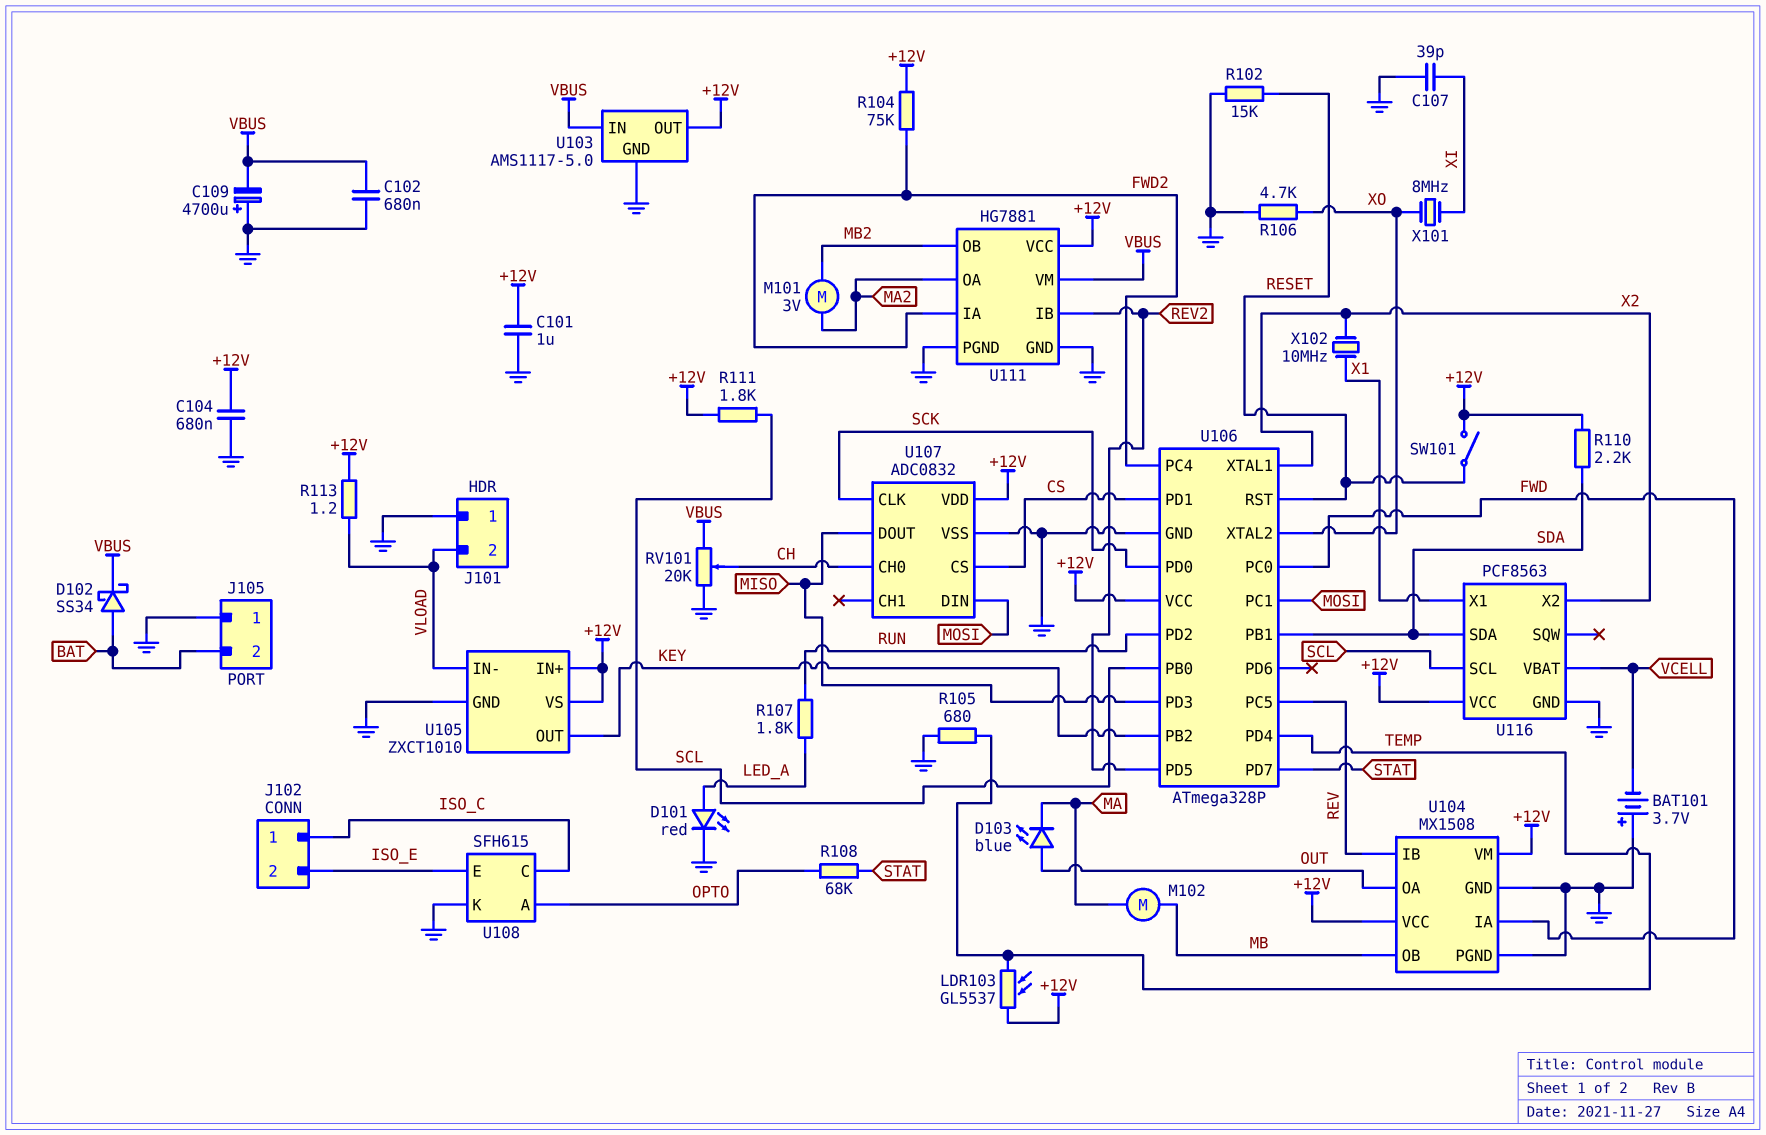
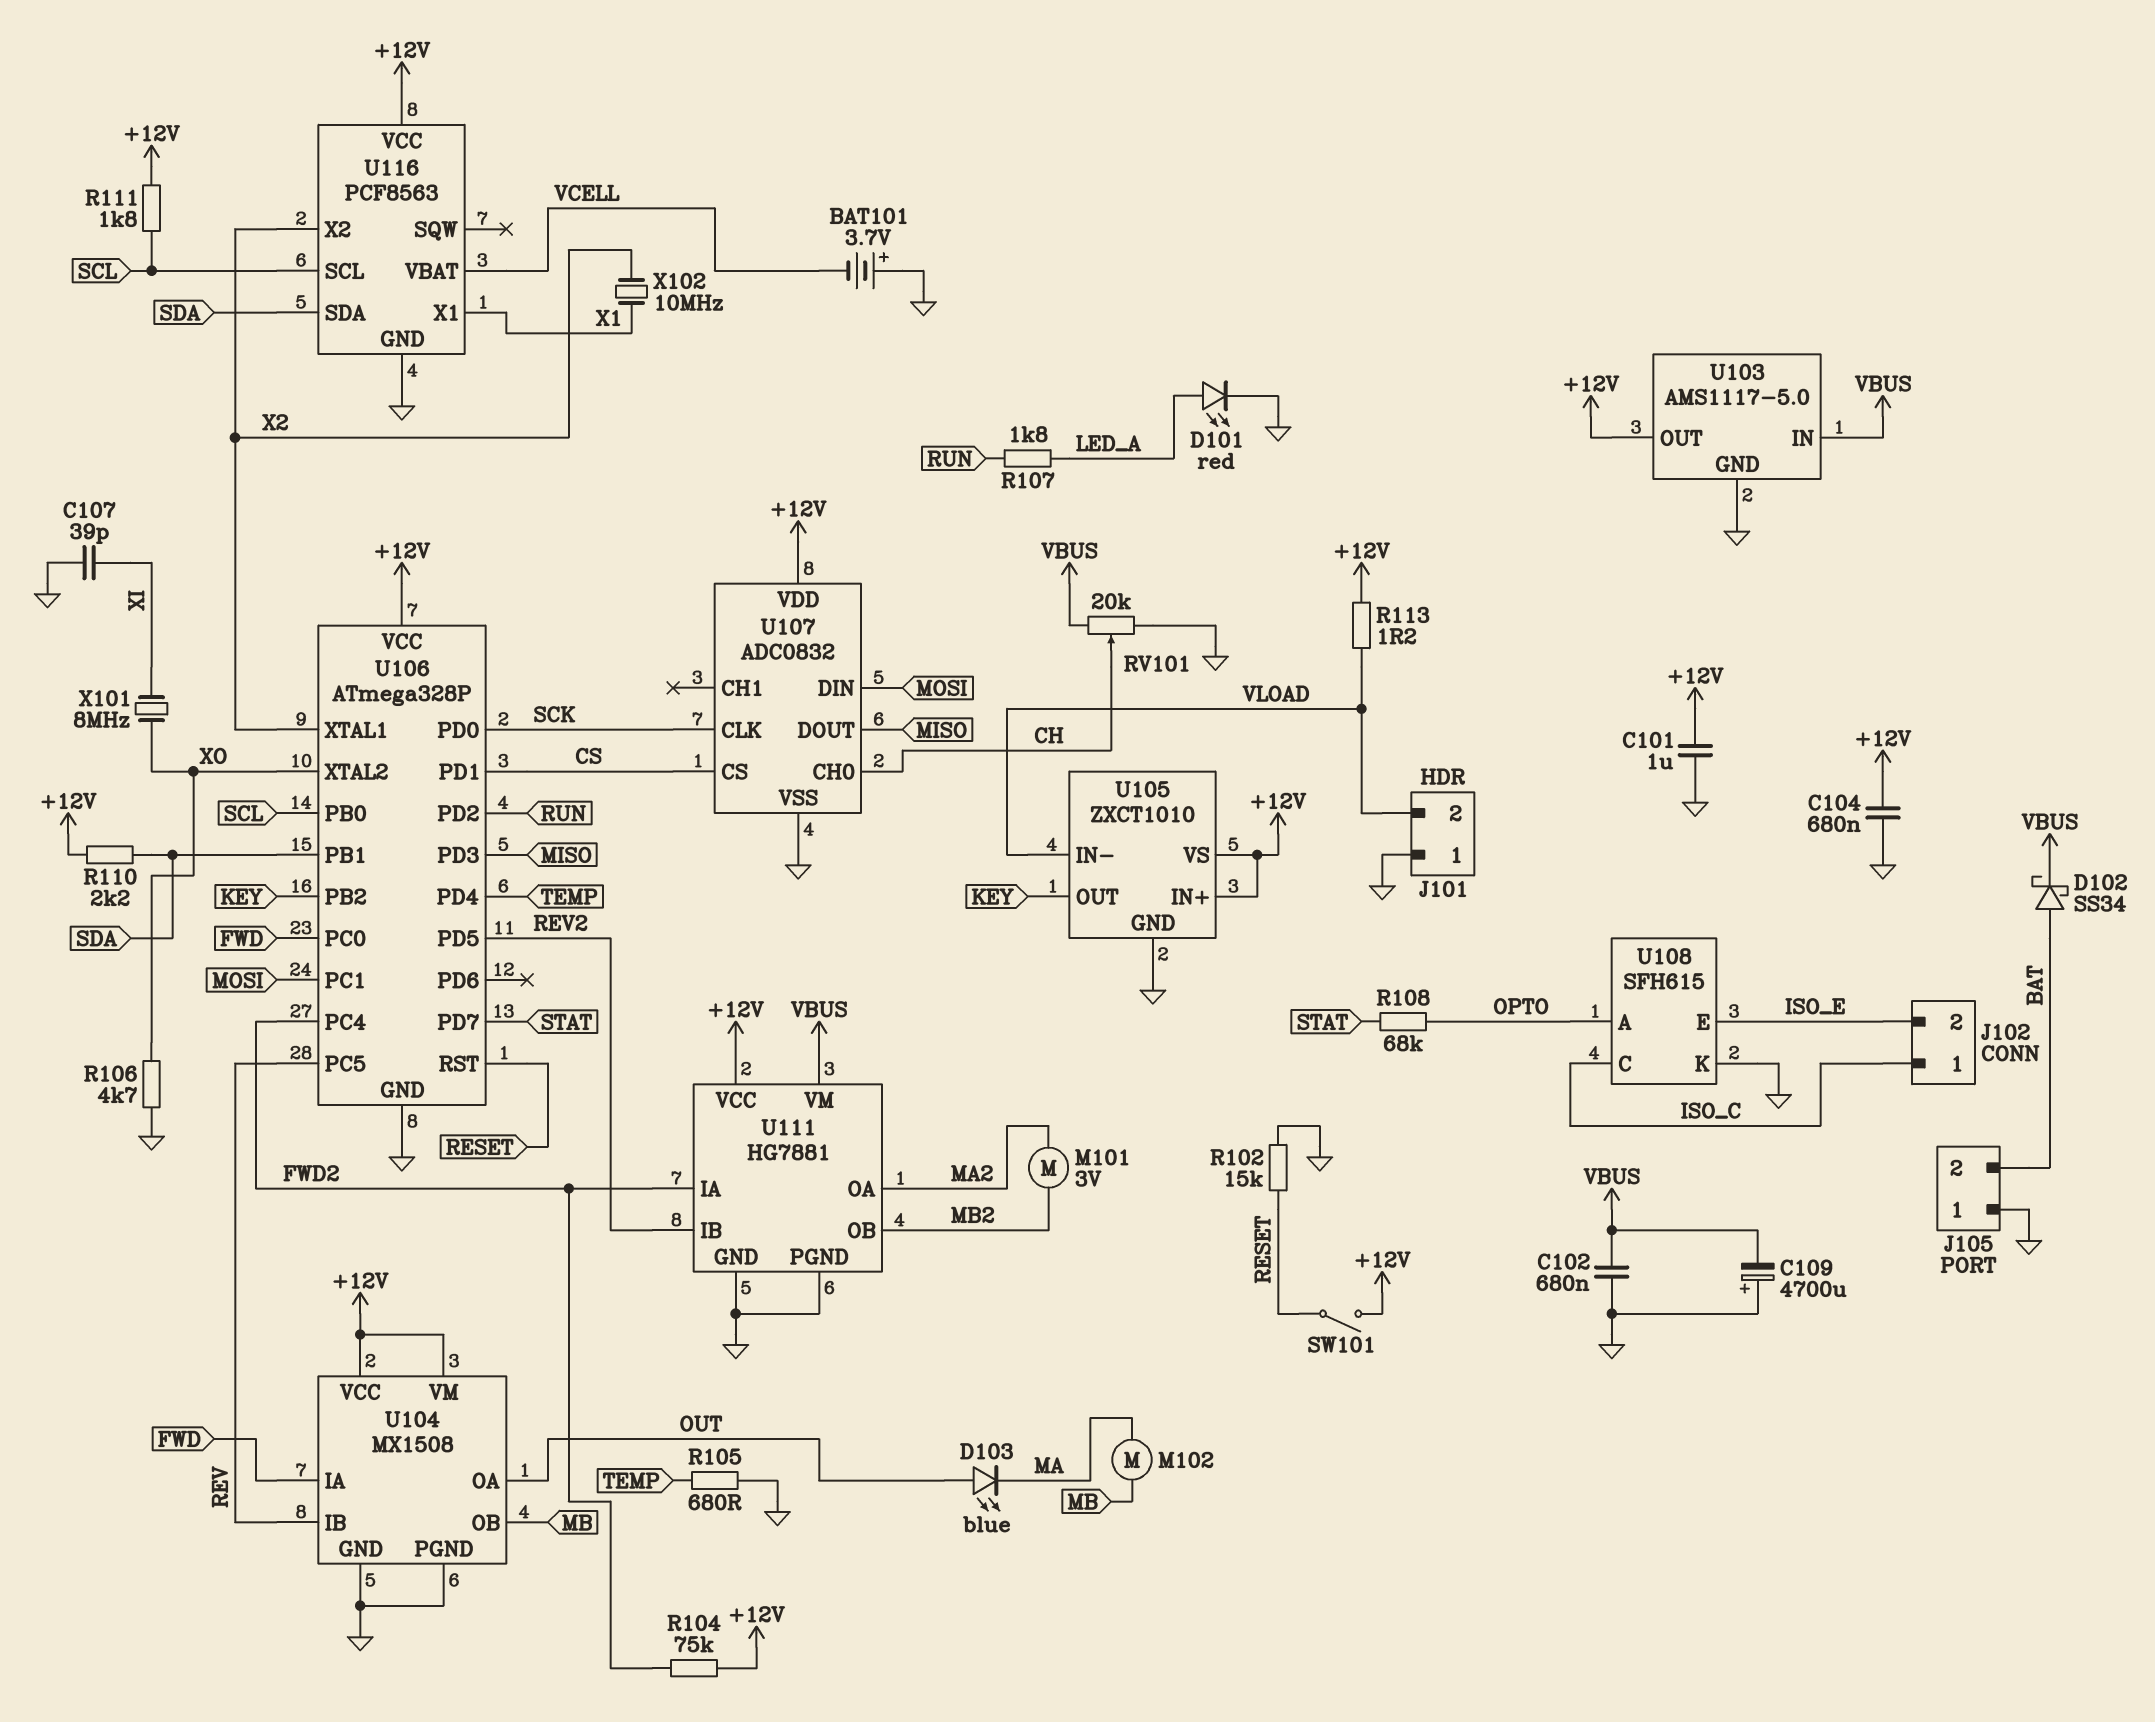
LDR103: GL5537 (+12V, TEMP) -> none

